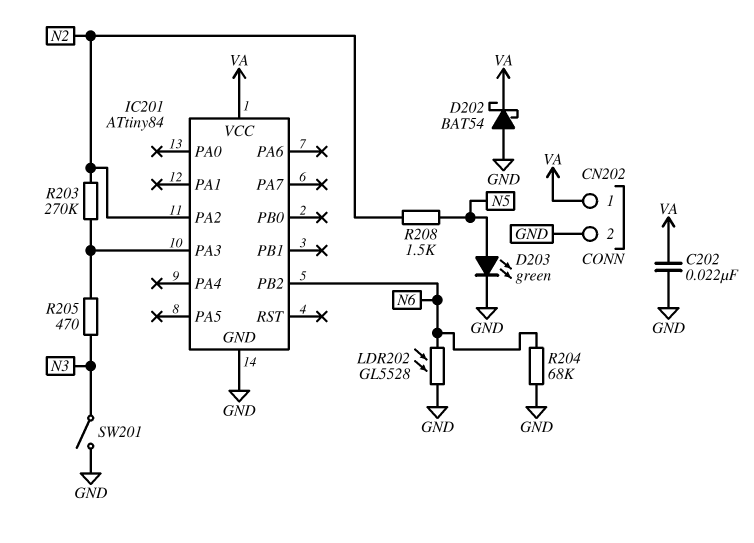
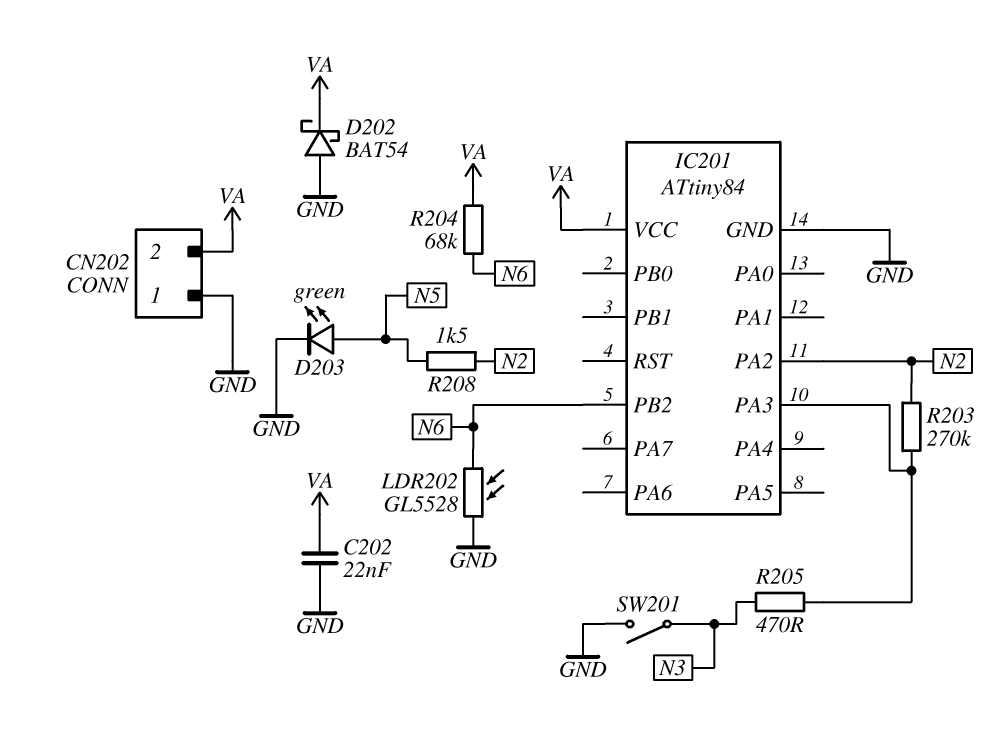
CN202 pin 1: VA -> GND
CN202 pin 2: GND -> VA
R204: 68k (GND, N6) -> 68k (N6, VA)

